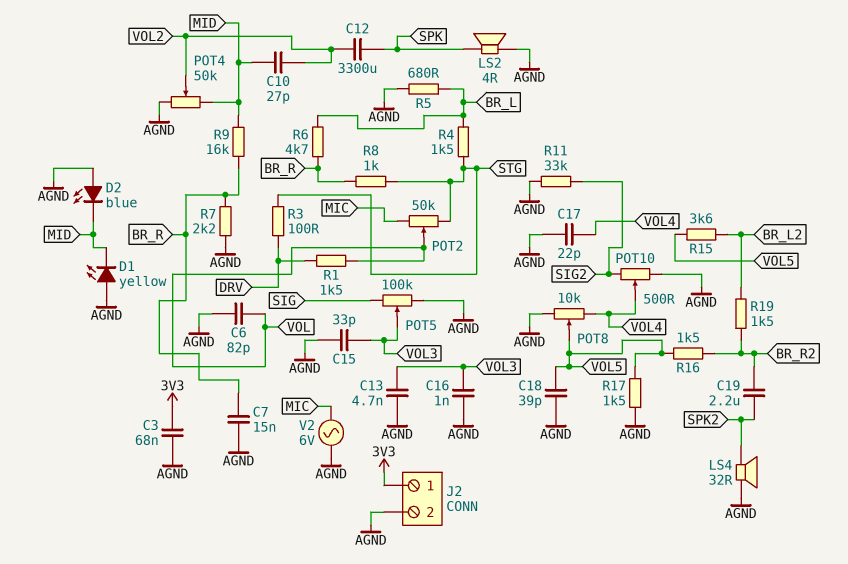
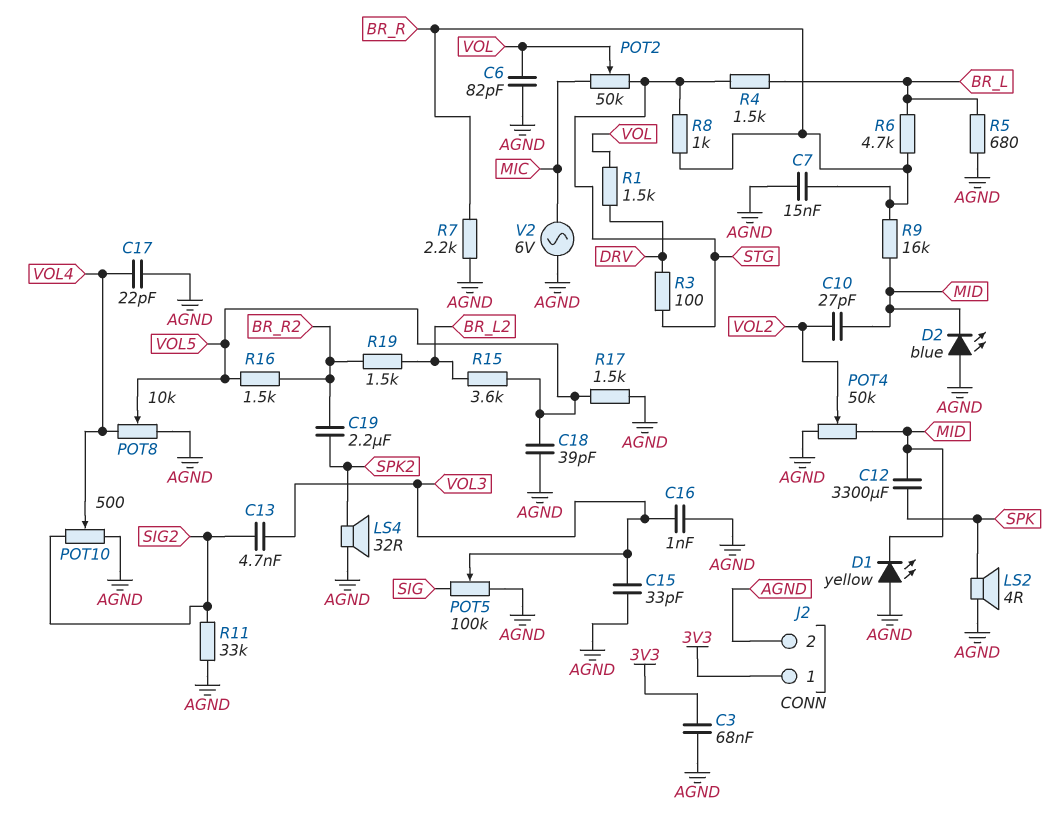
C12: 3300uF (SPK, VOL2) -> 3300uF (MID, SPK)
C13: 4.7nF (AGND, VOL3) -> 4.7nF (SIG2, VOL3)

